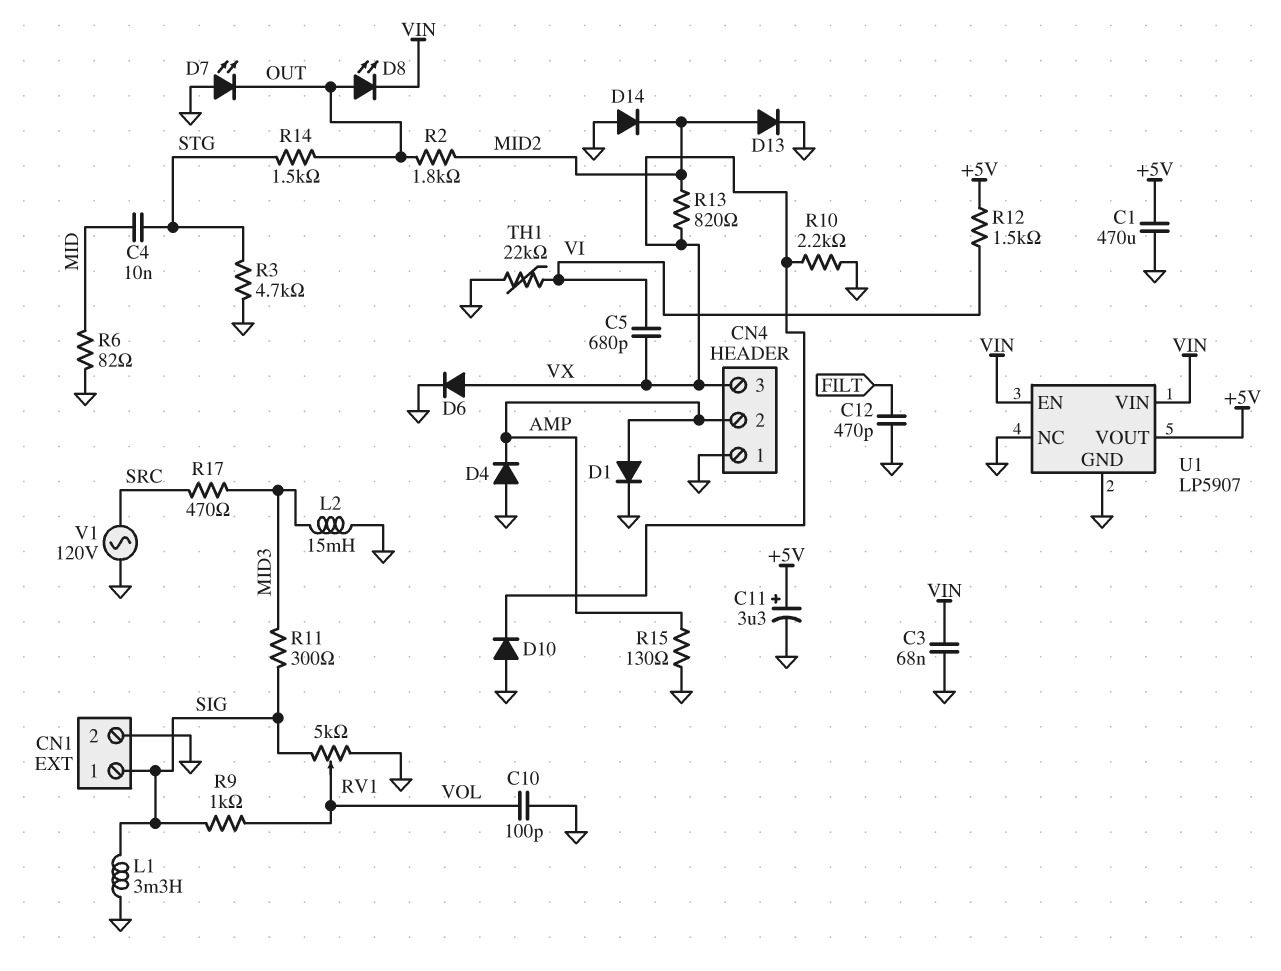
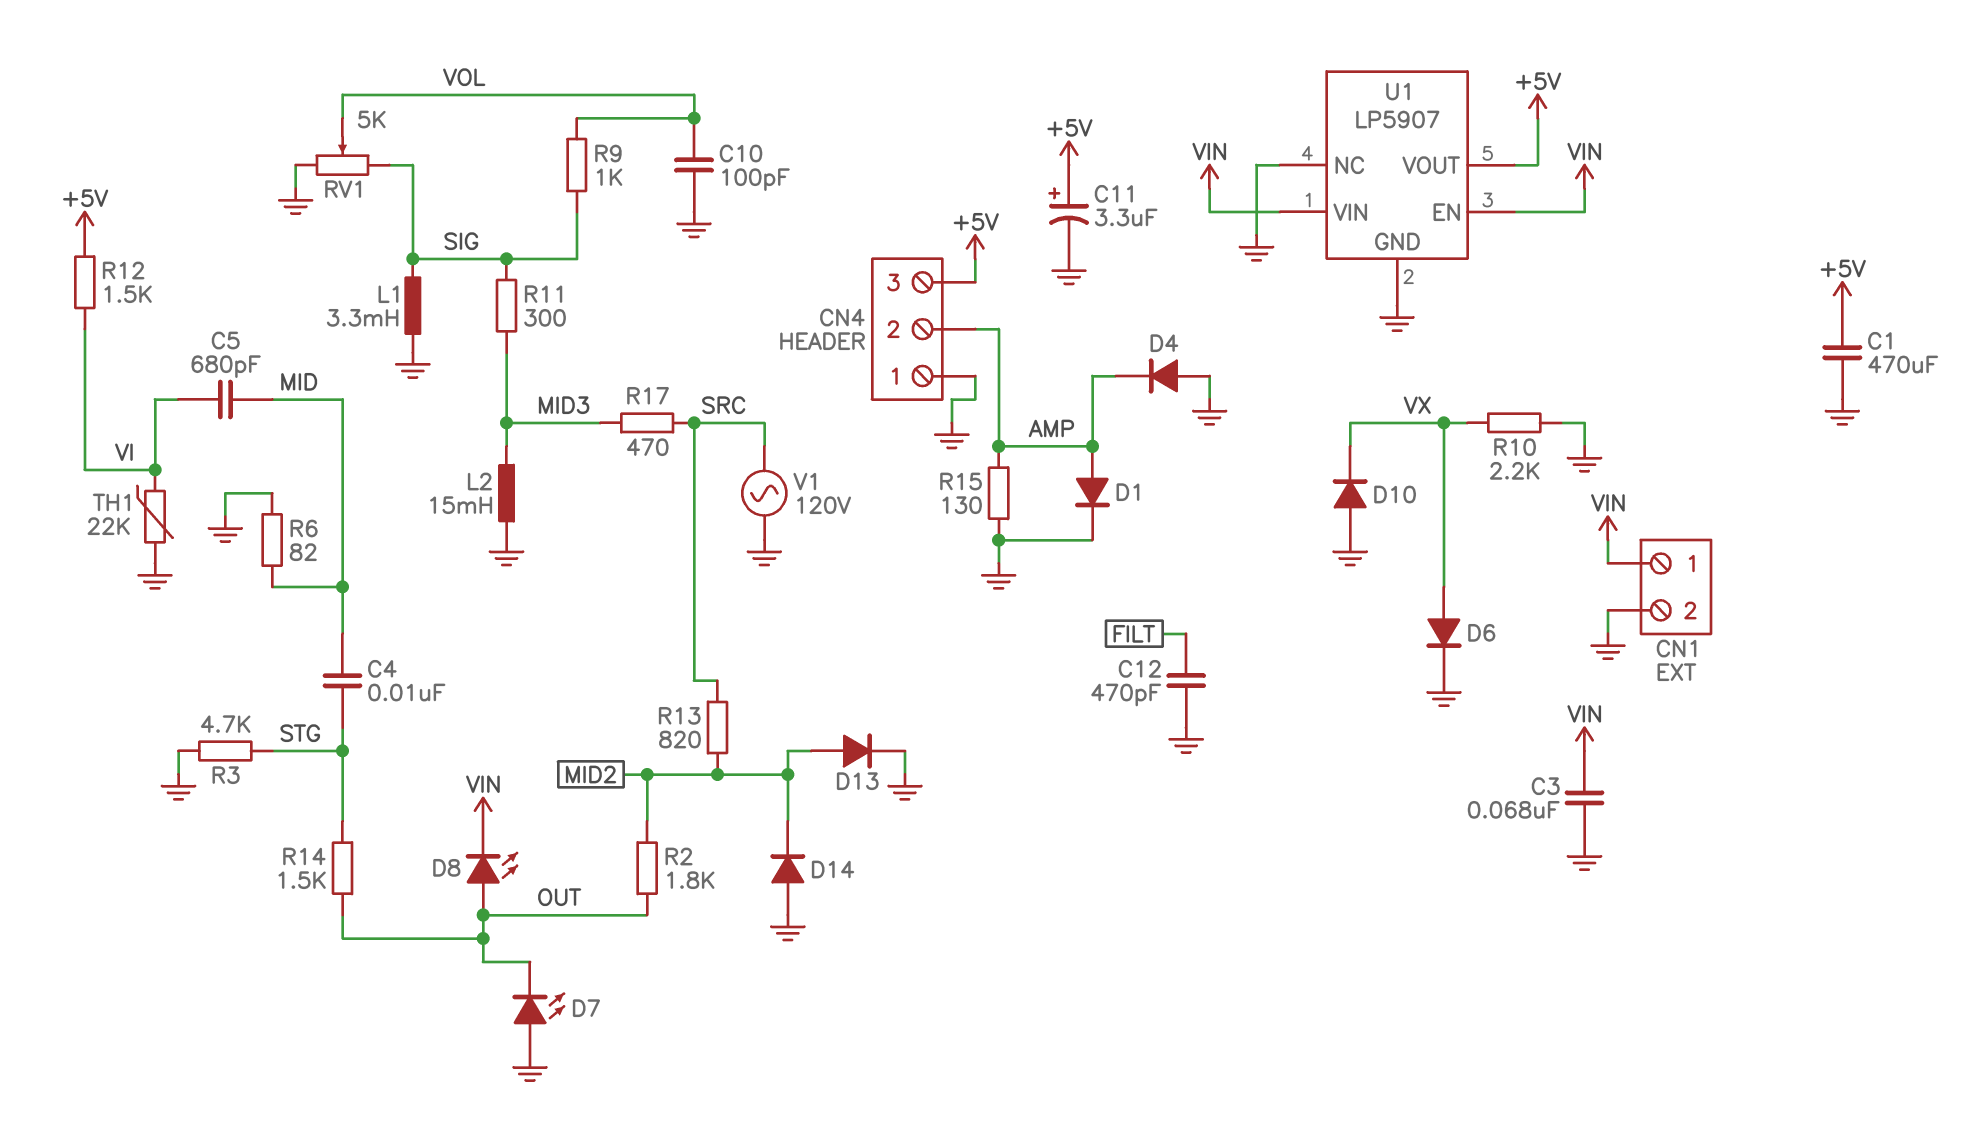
C5: 680pF (VI, VX) -> 680pF (MID, VI)
CN1 pin 1: SIG -> VIN
CN4 pin 3: VX -> +5V
R13: 820 (MID2, VX) -> 820 (MID2, SRC)

